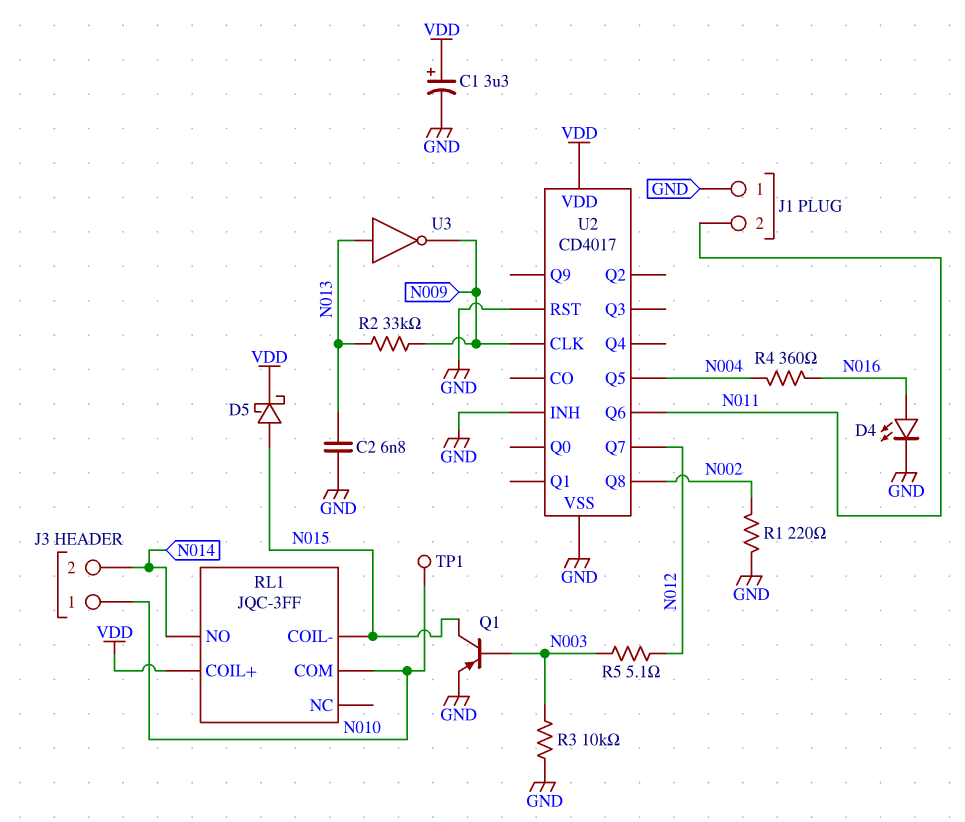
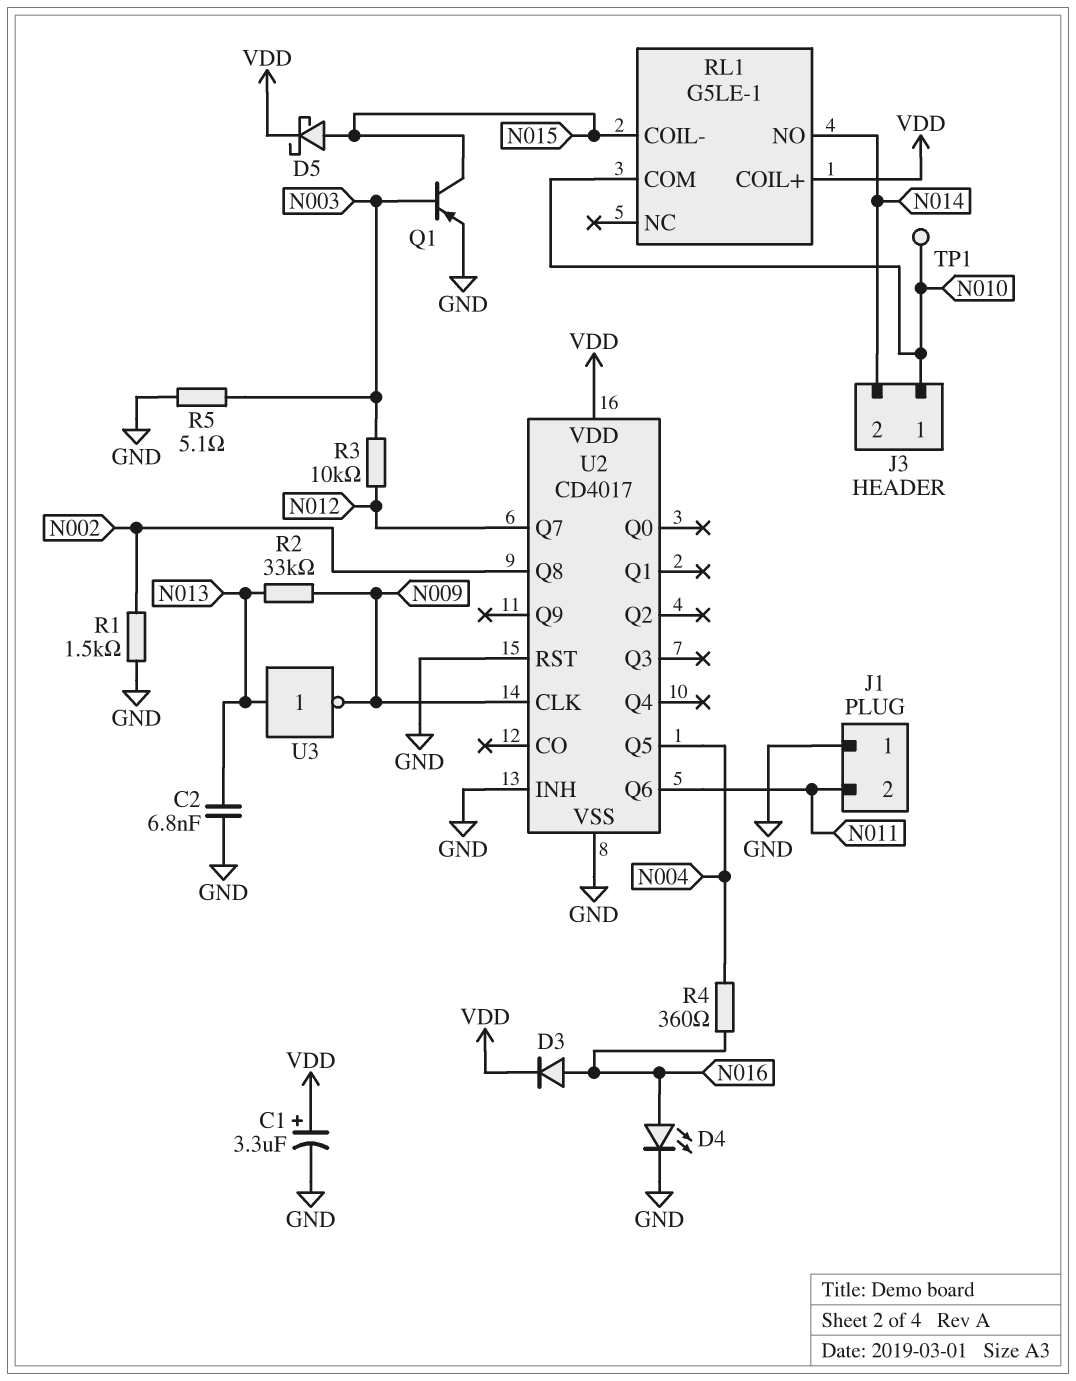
D3: none -> diode (A N016, K VDD)
R1: 220 (GND, N002) -> 1.5k (GND, N002)
R3: 10k (GND, N003) -> 10k (N003, N012)
R5: 5.1 (N003, N012) -> 5.1 (GND, N003)
RL1: JQC-3FF -> G5LE-1

